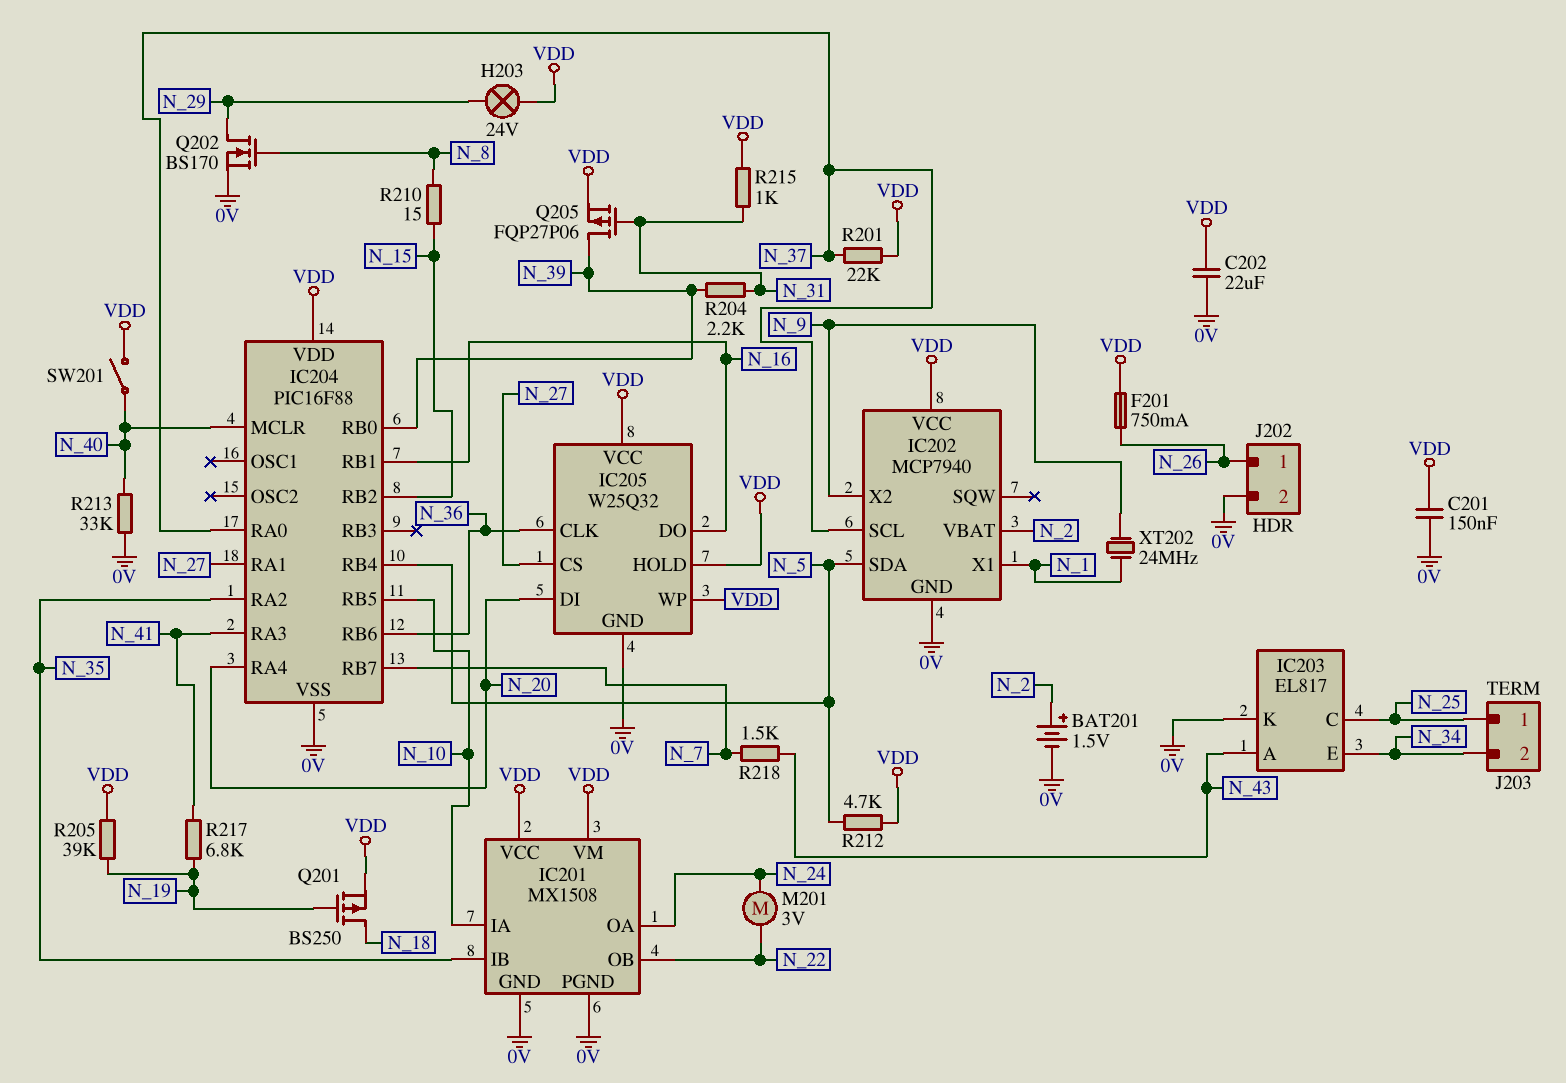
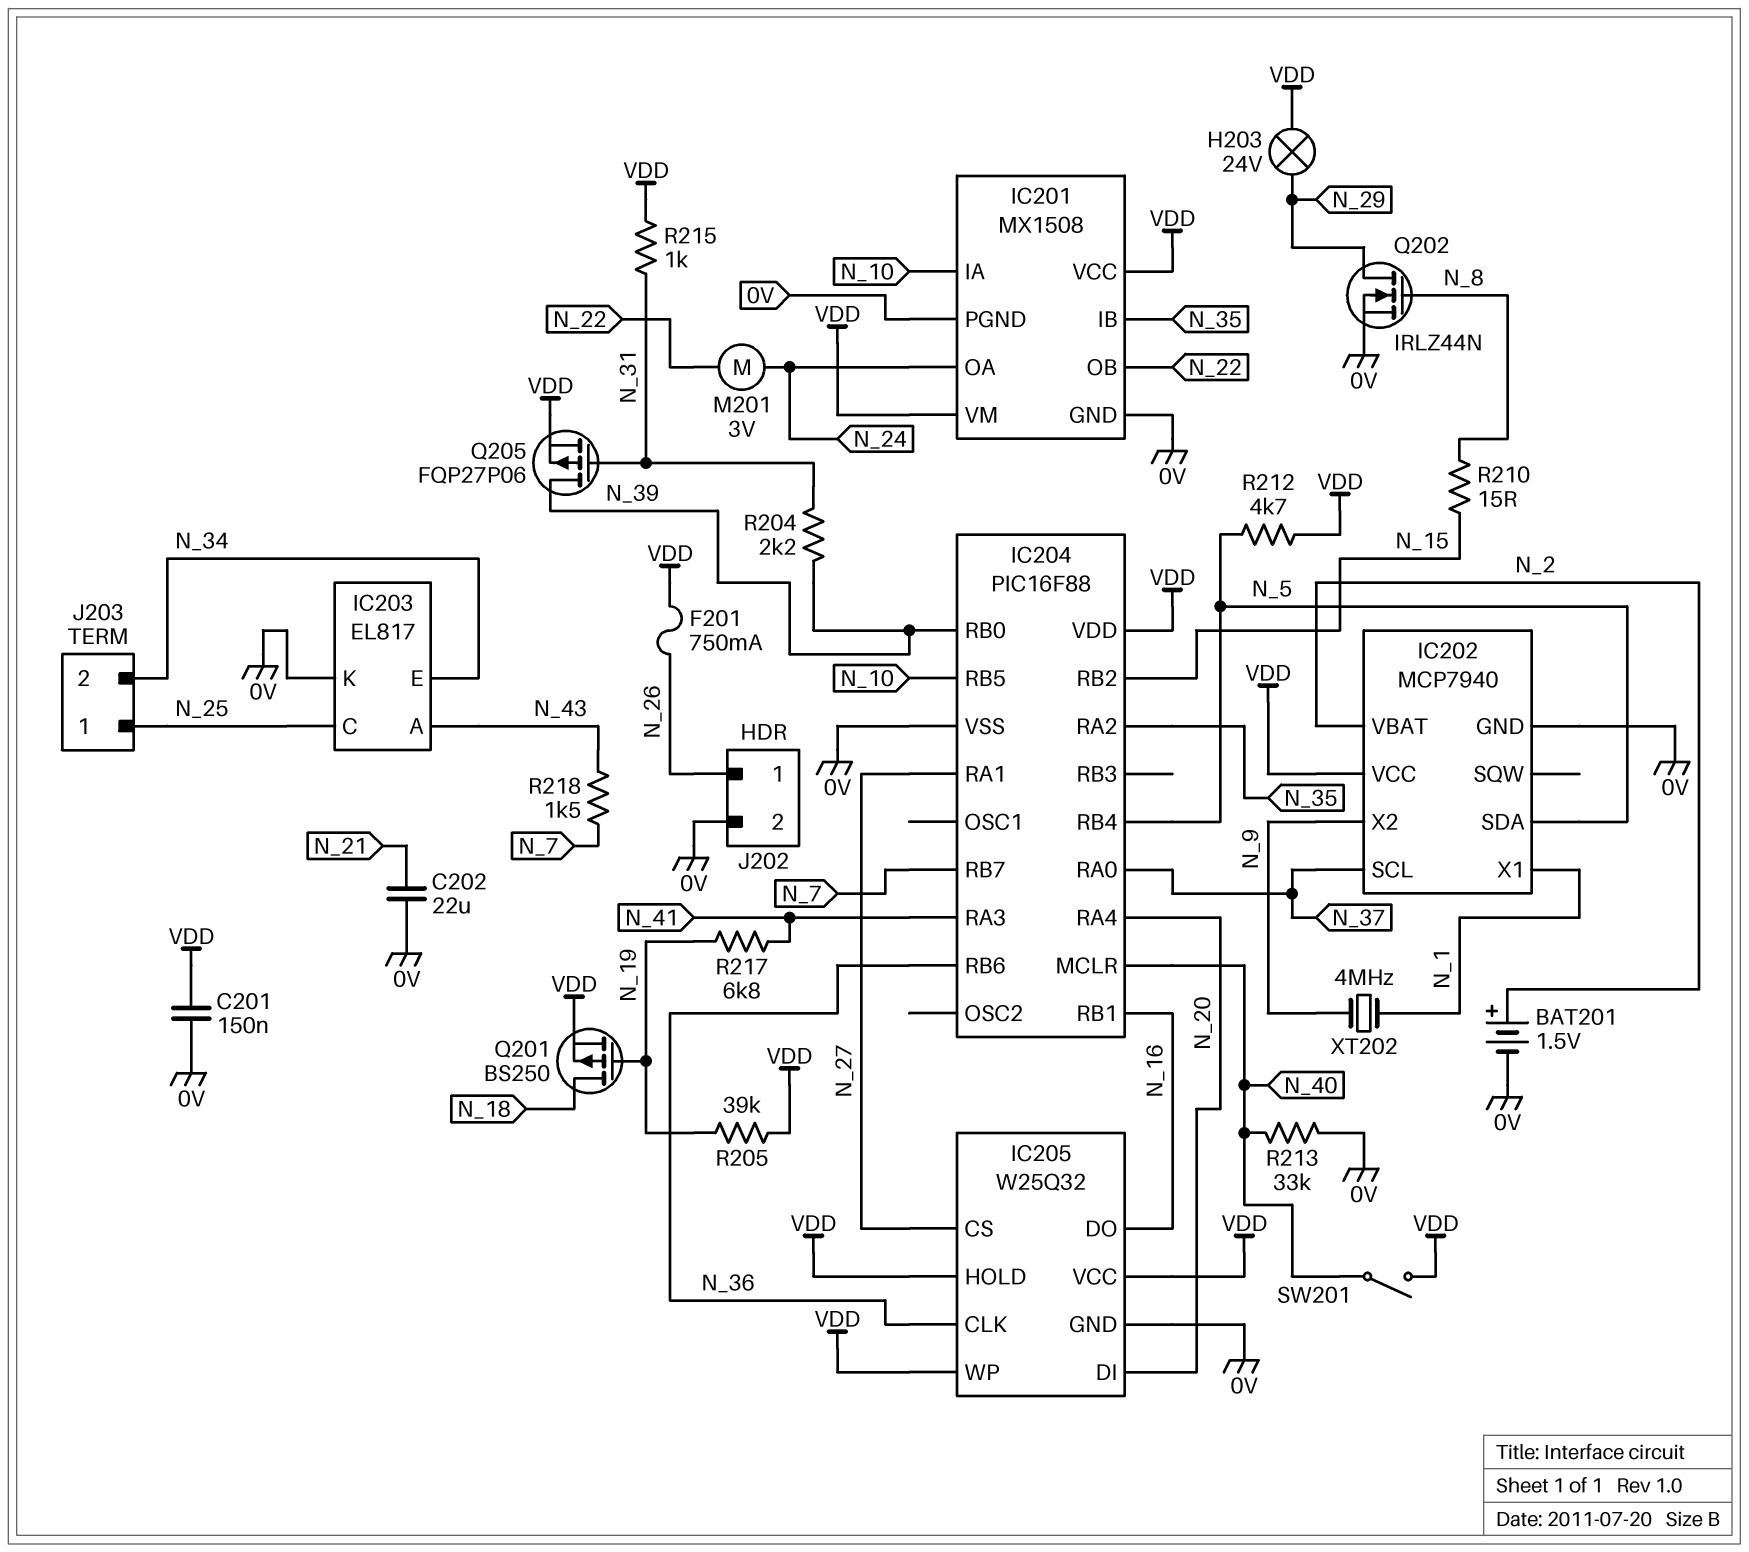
C202: 22uF (0V, VDD) -> 22uF (0V, N_21)
Q202: NMOS BS170 (G N_8, D N_29, S 0V) -> NMOS IRLZ44N (G N_8, D N_29, S 0V)
R201: 22k (N_37, VDD) -> none
XT202: 24MHz (N_1, N_9) -> 4MHz (N_1, N_9)

